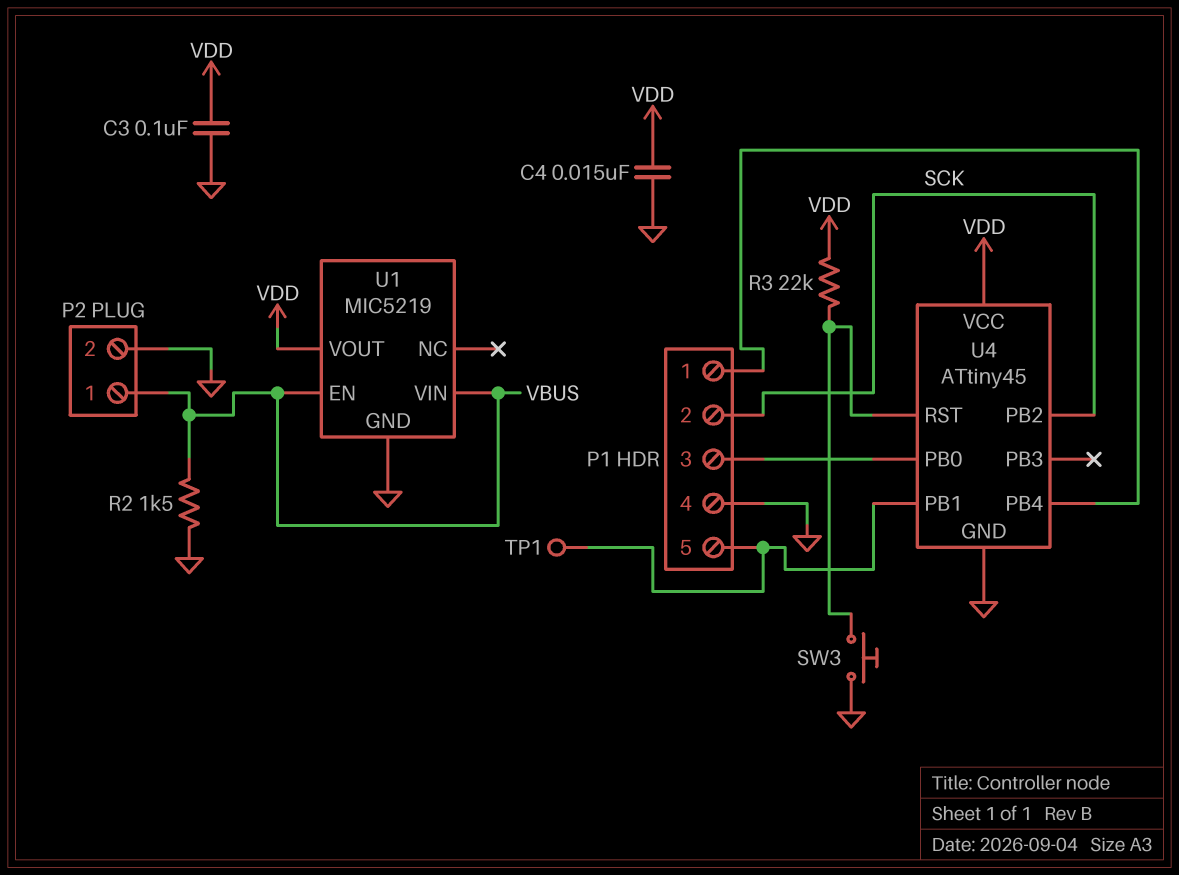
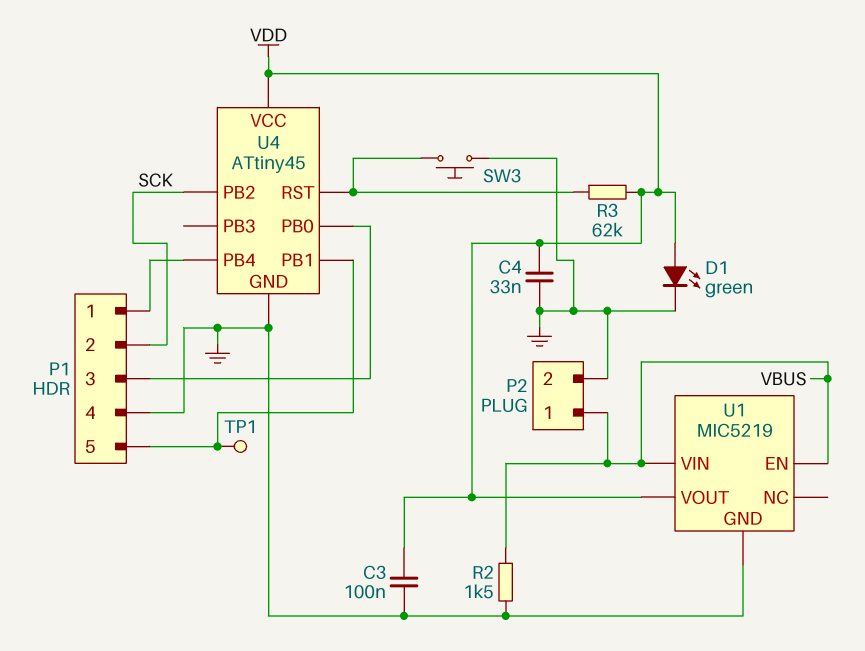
C4: 15nF (GND, VDD) -> 33nF (GND, VDD)
D1: none -> LED green (A VDD, K GND)
R3: 22k (U4/RST, VDD) -> 62k (U4/RST, VDD)

